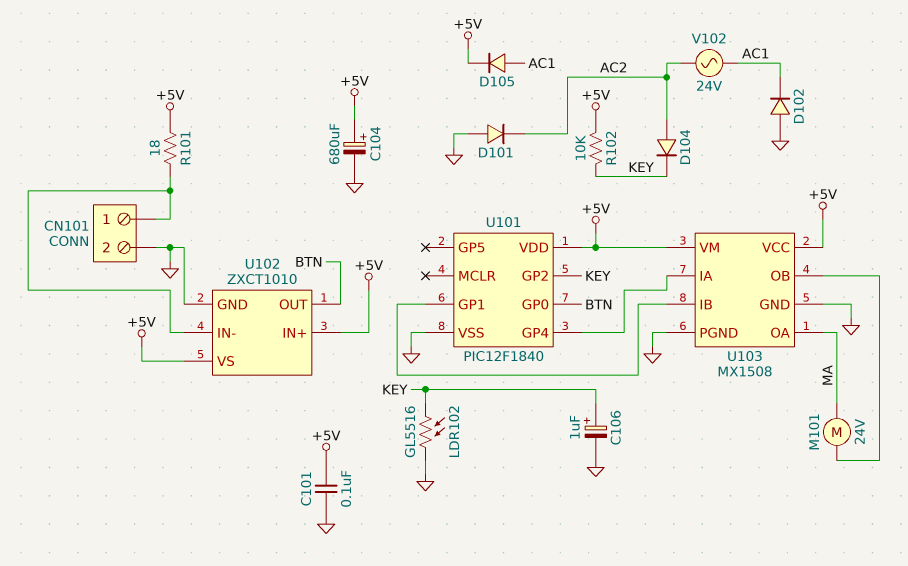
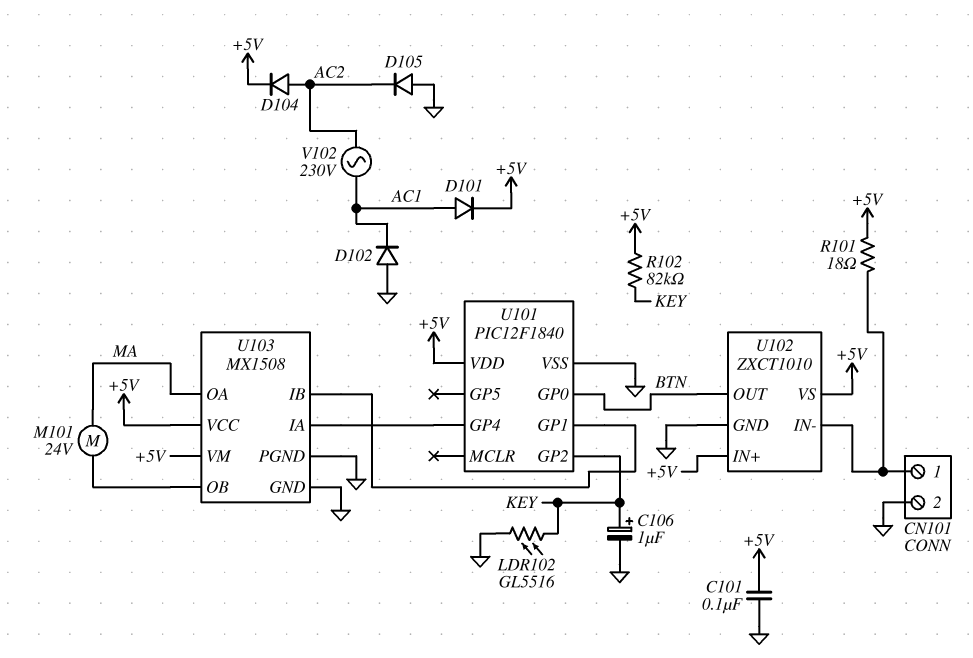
C104: 680uF (plus +5V, minus GND) -> none
D101: diode (A GND, K AC2) -> diode (A AC1, K +5V)
D104: diode (A AC2, K KEY) -> diode (A AC2, K +5V)
D105: diode (A AC1, K +5V) -> diode (A GND, K AC2)
R102: 10k (+5V, KEY) -> 82k (+5V, KEY)
V102: AC 24V (AC1, AC2) -> AC 230V (AC1, AC2)

